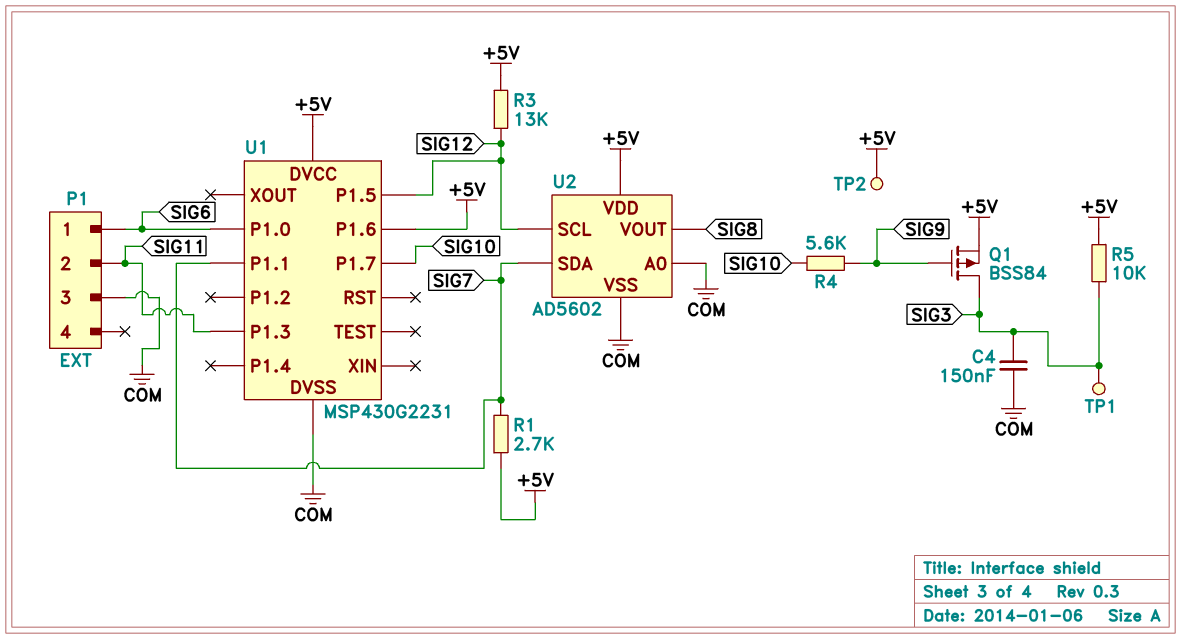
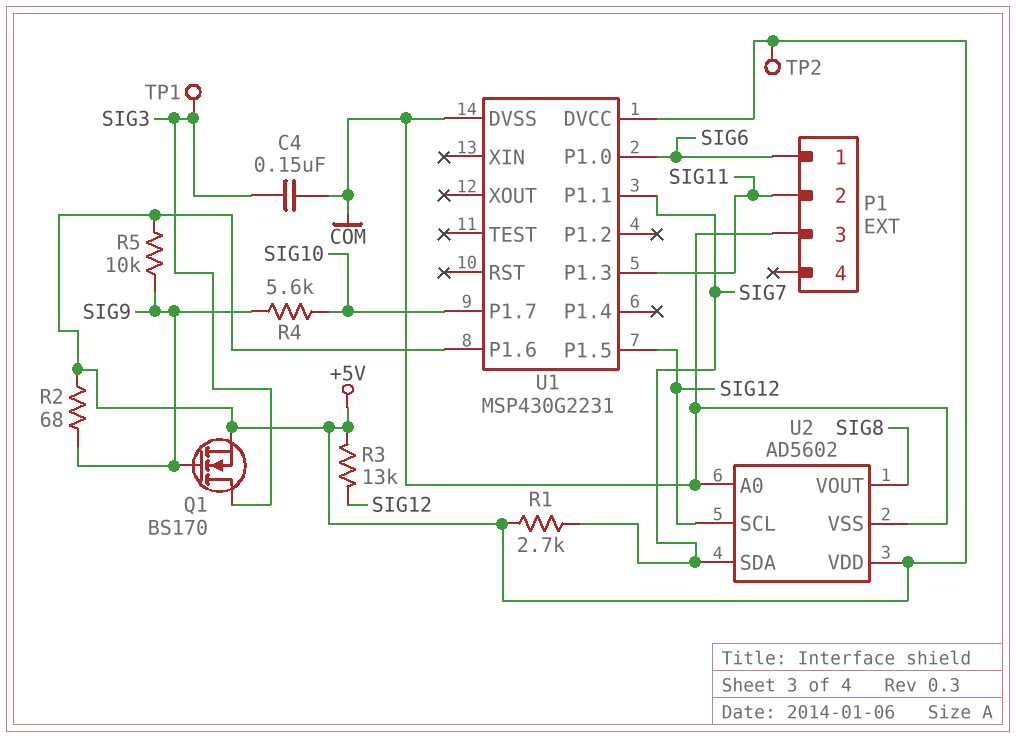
Q1: PMOS BSS84 (G SIG9, D SIG3, S +5V) -> NMOS BS170 (G SIG9, D SIG3, S +5V)
R2: none -> 68 (+5V, SIG9)
R5: 10k (+5V, SIG3) -> 10k (+5V, SIG9)

